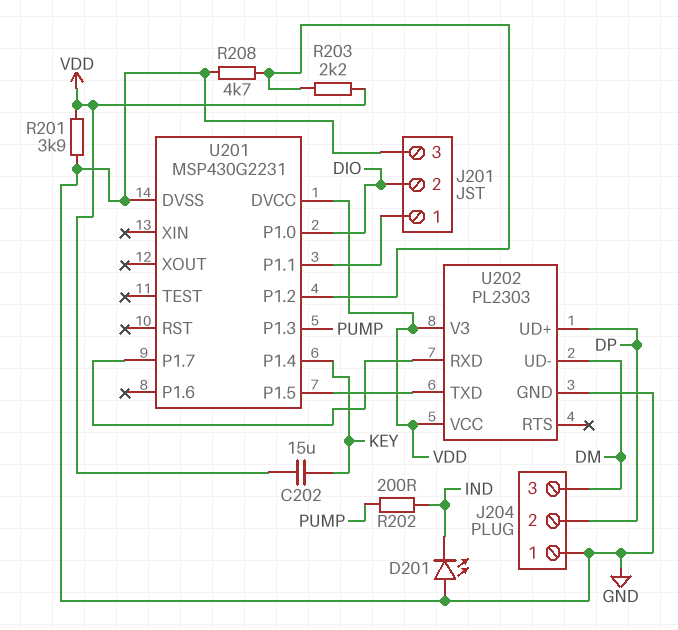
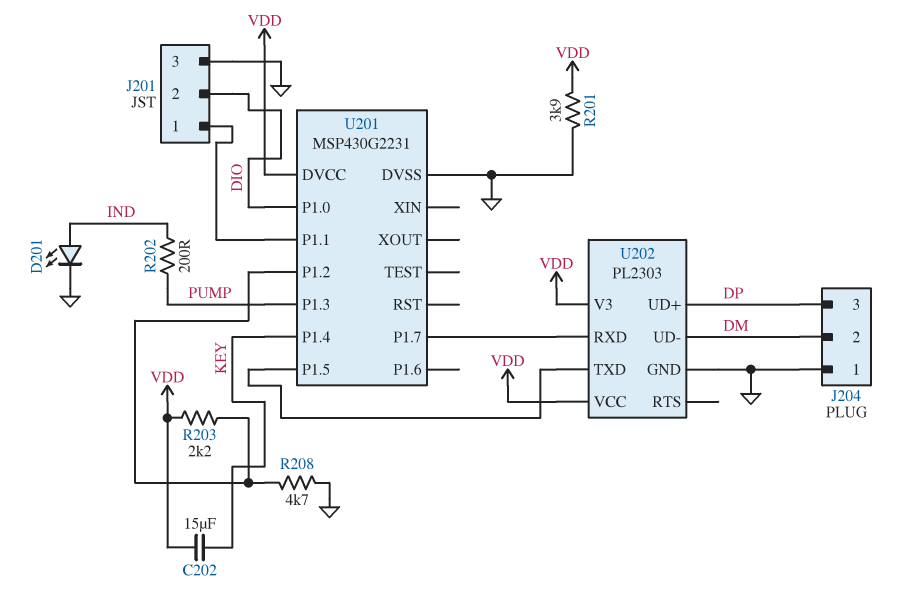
D201: LED (A GND, K IND) -> LED (A IND, K GND)
J204 pin 2: DP -> DM
J204 pin 3: DM -> DP

